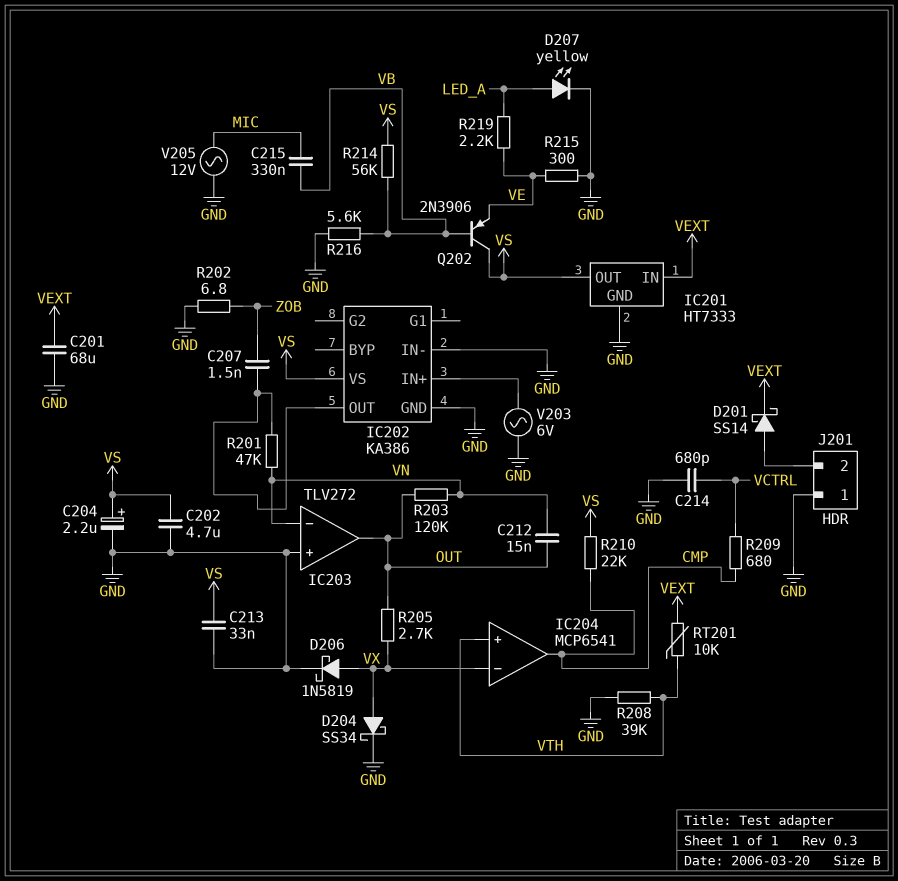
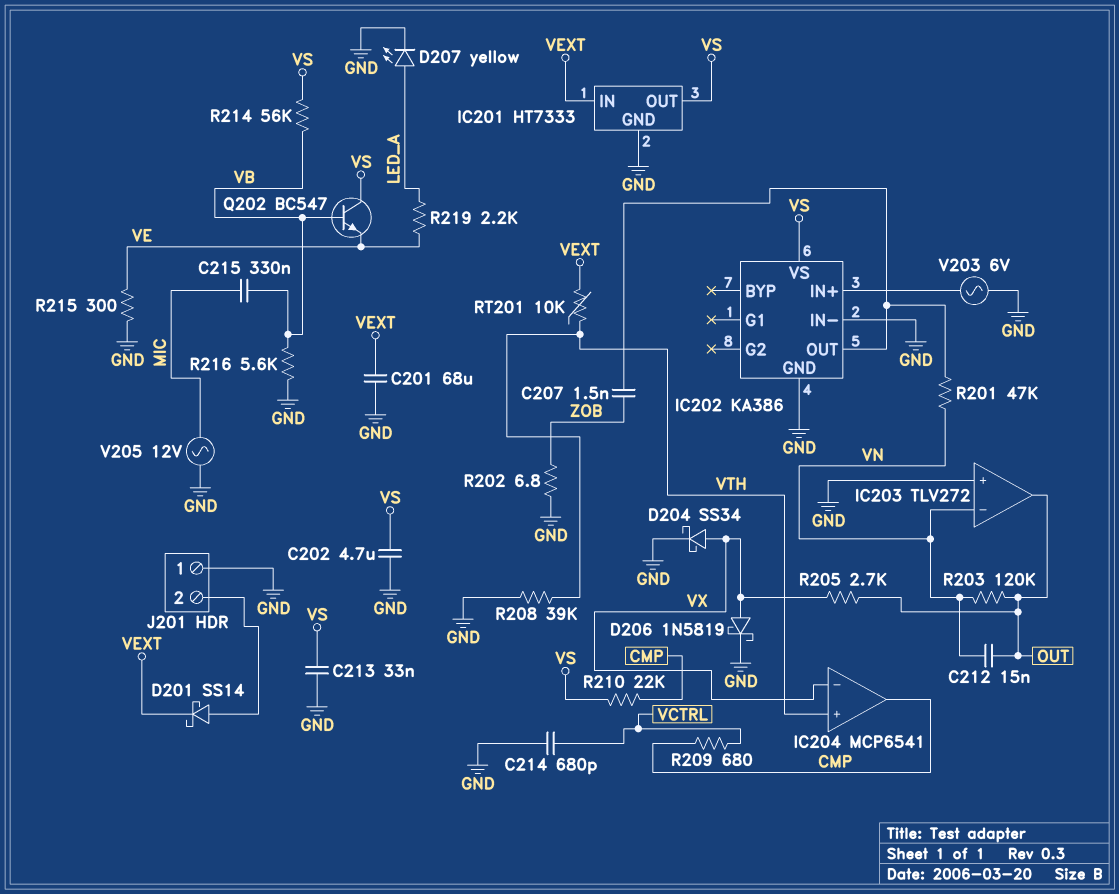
C204: 2.2uF (plus VS, minus GND) -> none
Q202: PNP 2N3906 (B VB, C VS, E VE) -> NPN BC547 (B VB, C VS, E VE)

